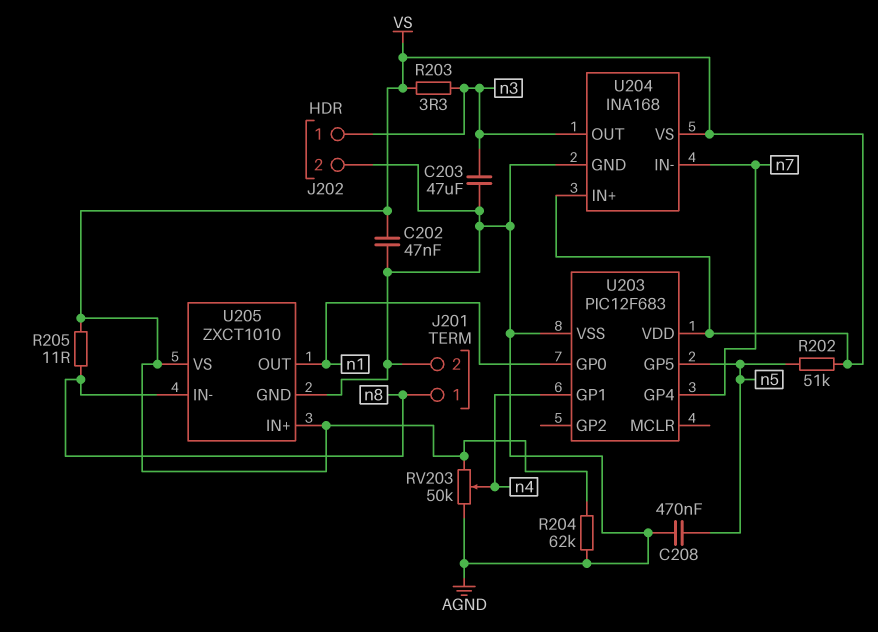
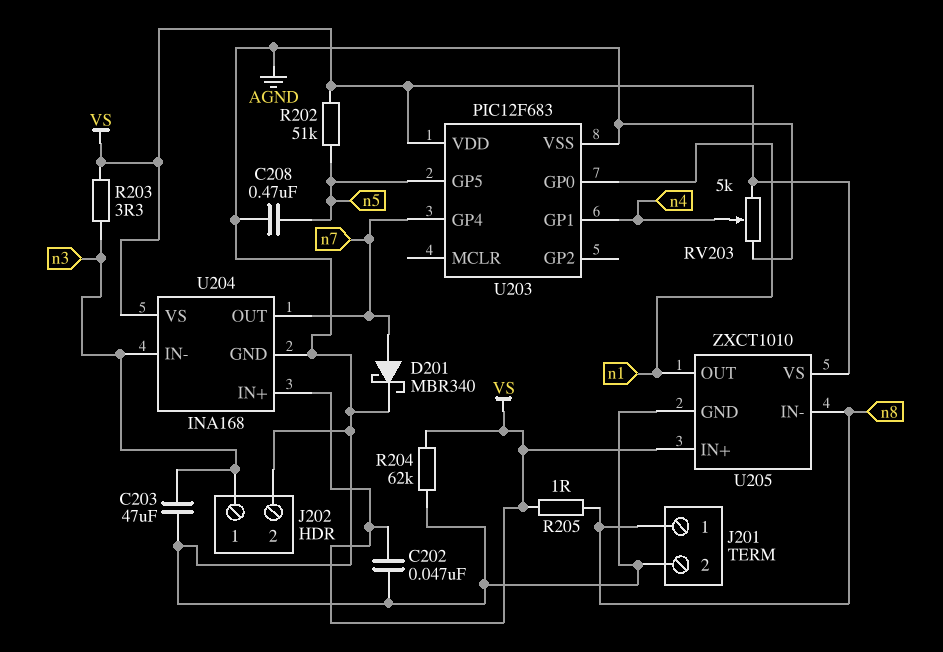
D201: none -> schottky MBR340 (A n7, K AGND)
R205: 11 (VS, n8) -> 1 (VS, n8)
RV203: 50k (AGND, VS, wiper n4) -> 5k (AGND, VS, wiper n4)
U204 pin IN-: n7 -> n3
U204 pin OUT: n3 -> n7

